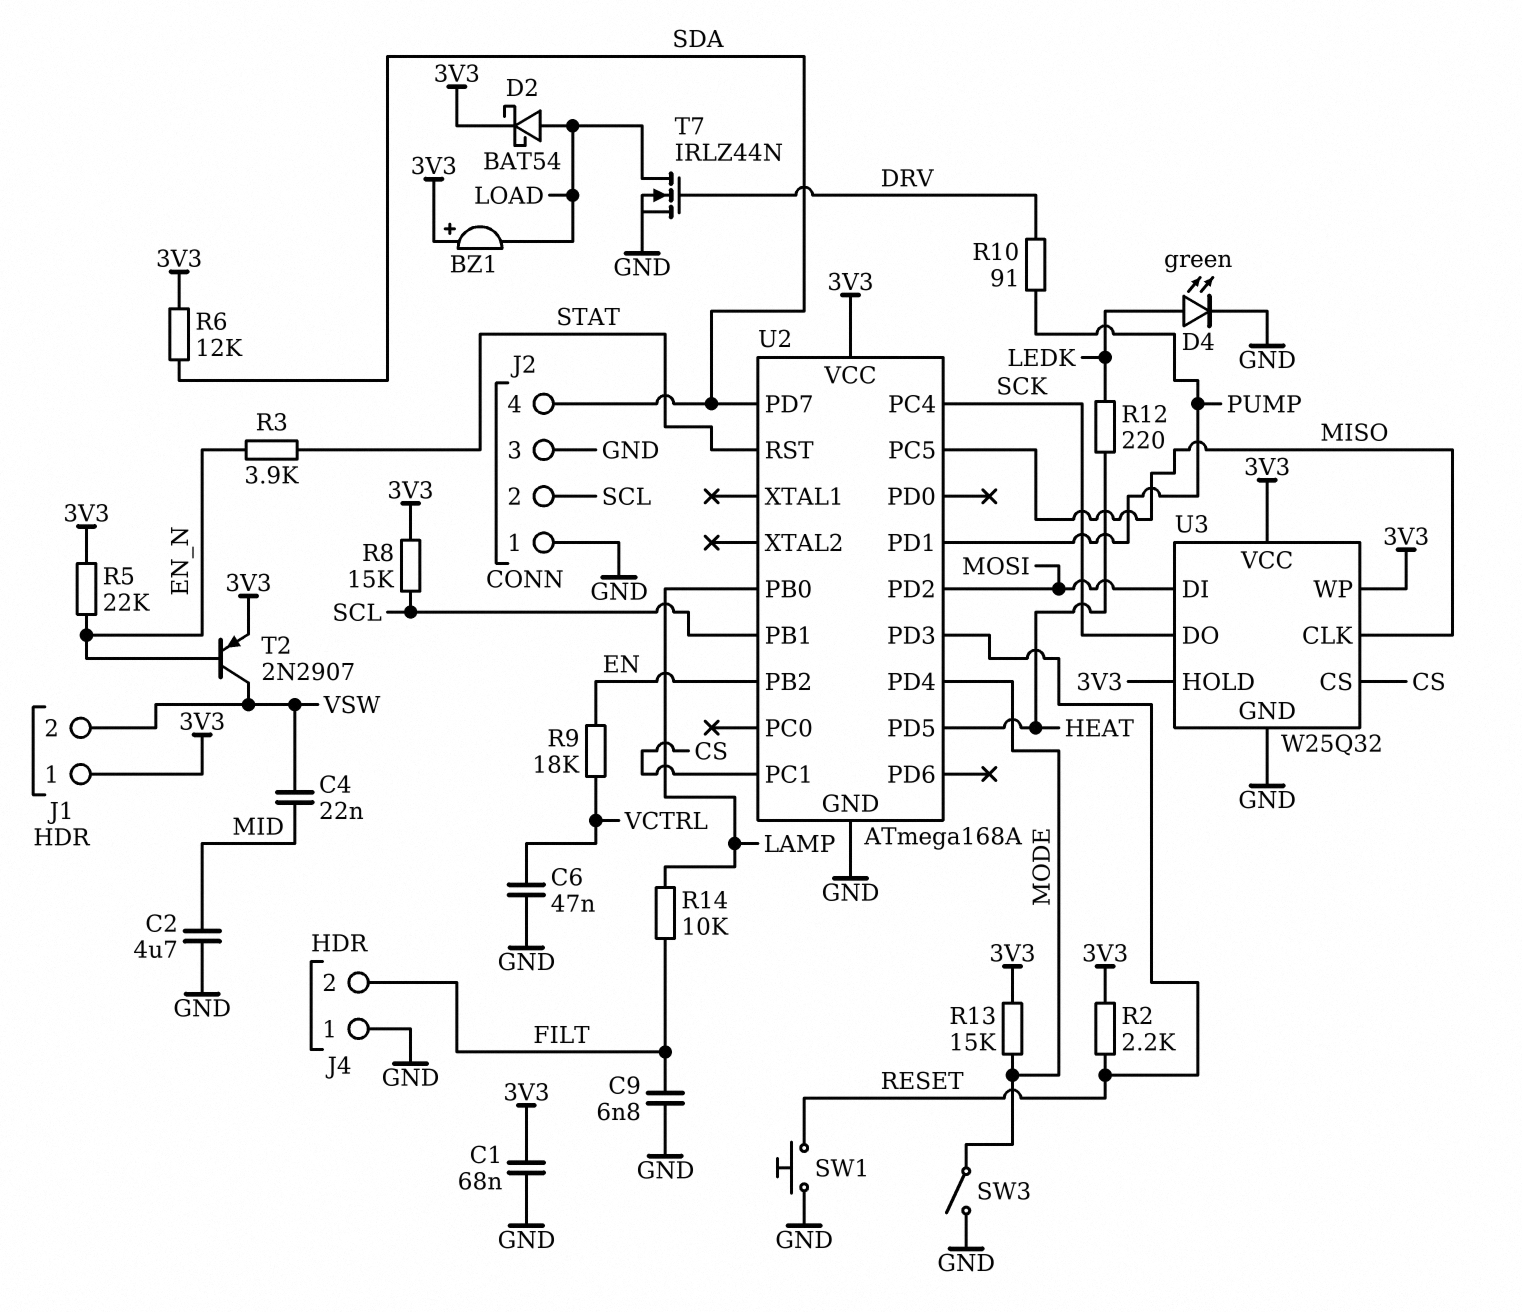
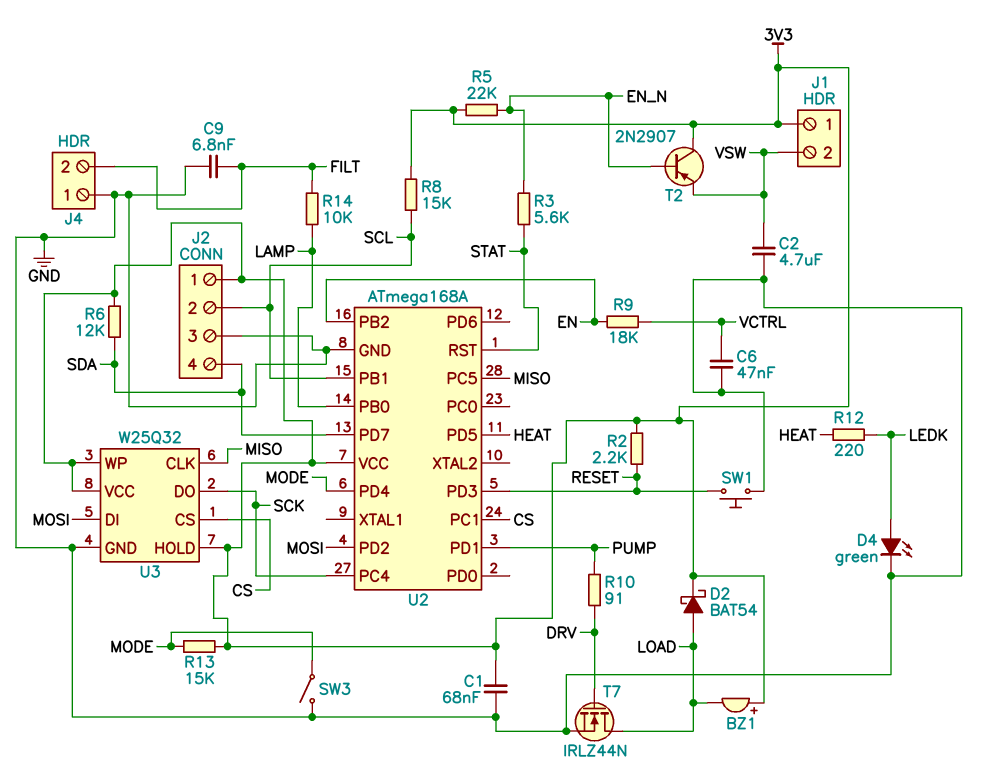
C2: 4.7uF (GND, MID) -> 4.7uF (GND, VSW)
C4: 22nF (MID, VSW) -> none
J2 pin 1: GND -> 3V3
R3: 3.9k (EN_N, STAT) -> 5.6k (EN_N, STAT)
T2: PNP 2N2907 (B EN_N, C VSW, E 3V3) -> PNP 2N2907 (B EN_N, C 3V3, E VSW)

